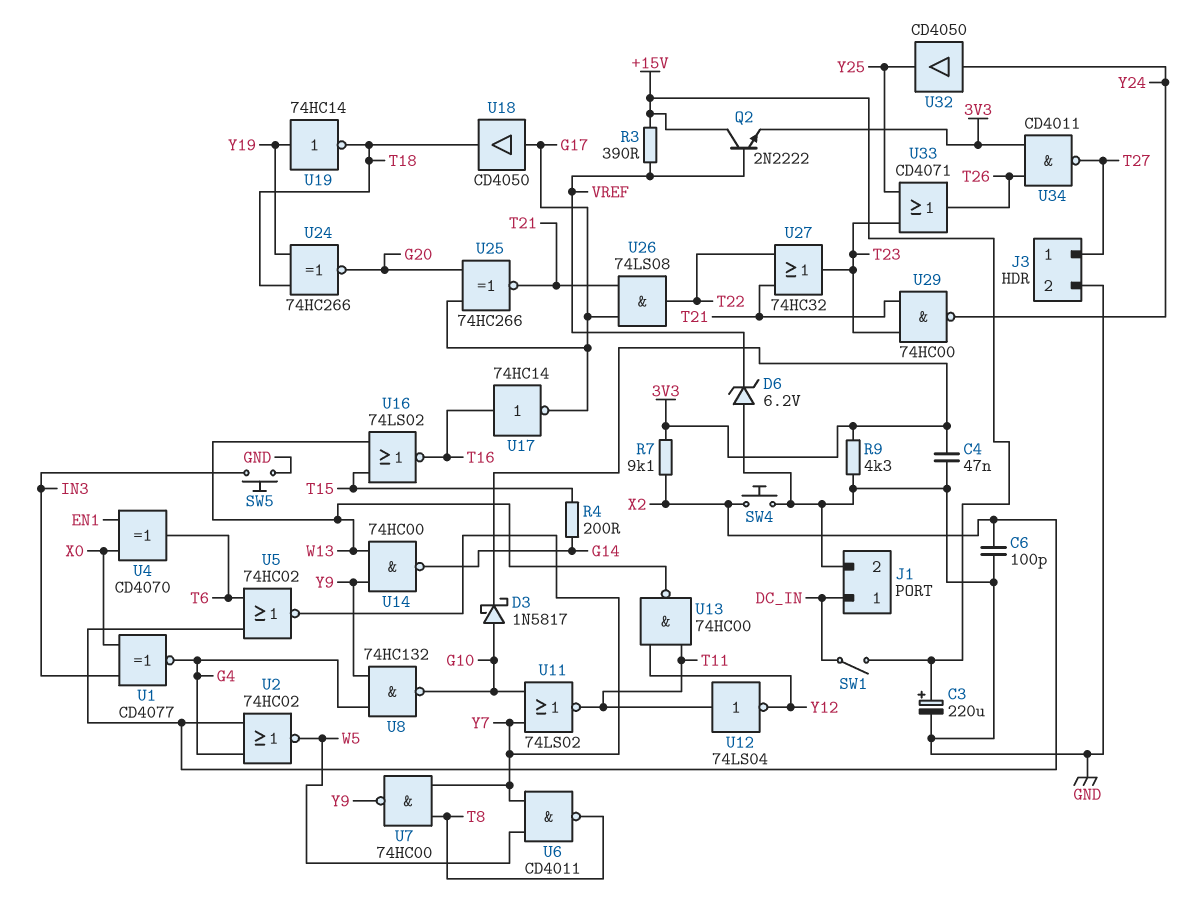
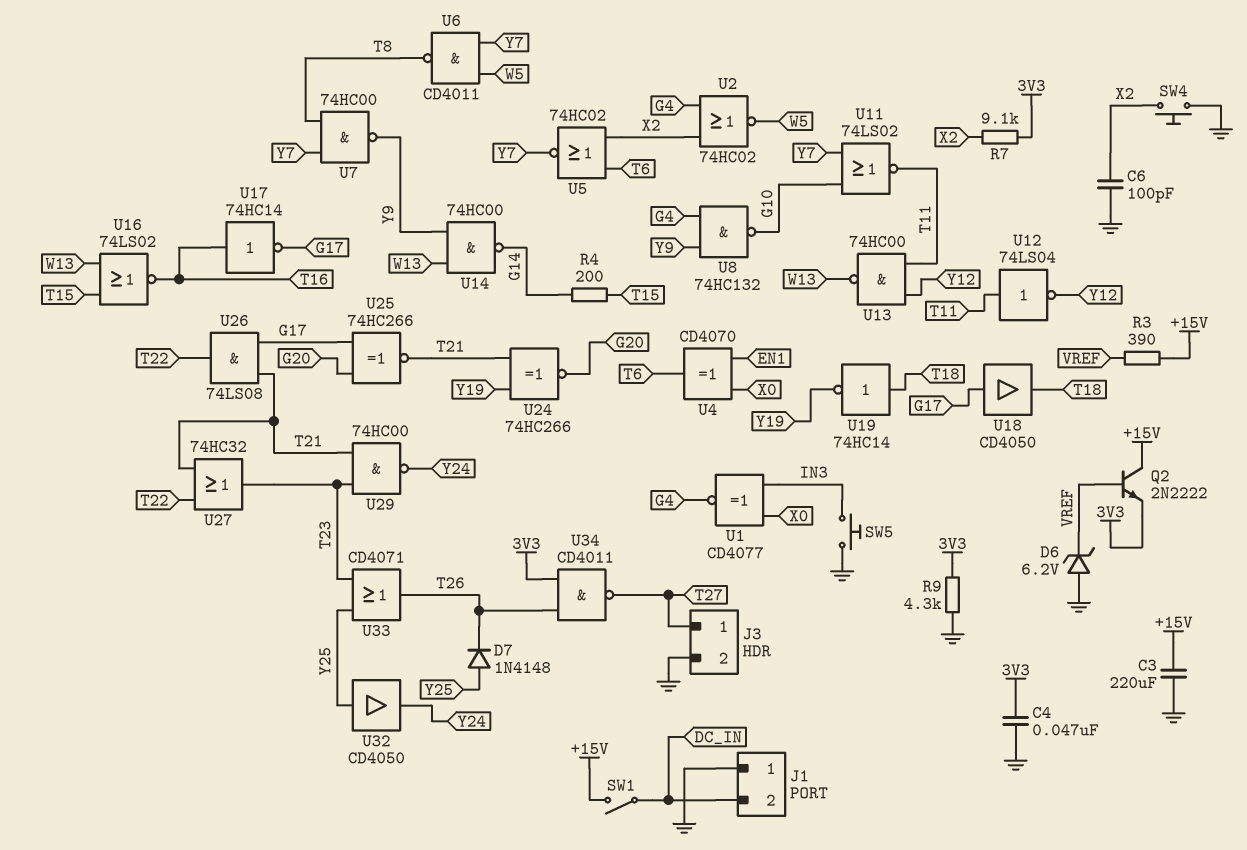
C3: 220uF (plus +15V, minus GND) -> 220uF (+15V, GND)
D3: schottky 1N5817 (A G10, K 3V3) -> none
D7: none -> diode 1N4148 (A Y25, K T26)
J1 pin 1: DC_IN -> GND
J1 pin 2: GND -> DC_IN
U19: NOT 74HC14 (in Y19, out T18) -> NOT 74HC14 (in T18, out Y19)
U24: XNOR 74HC266 (in T18, in Y19, out G20) -> XNOR 74HC266 (in T21, in Y19, out G20)
U32: buffer CD4050 (in Y24, out Y25) -> buffer CD4050 (in Y25, out Y24)

